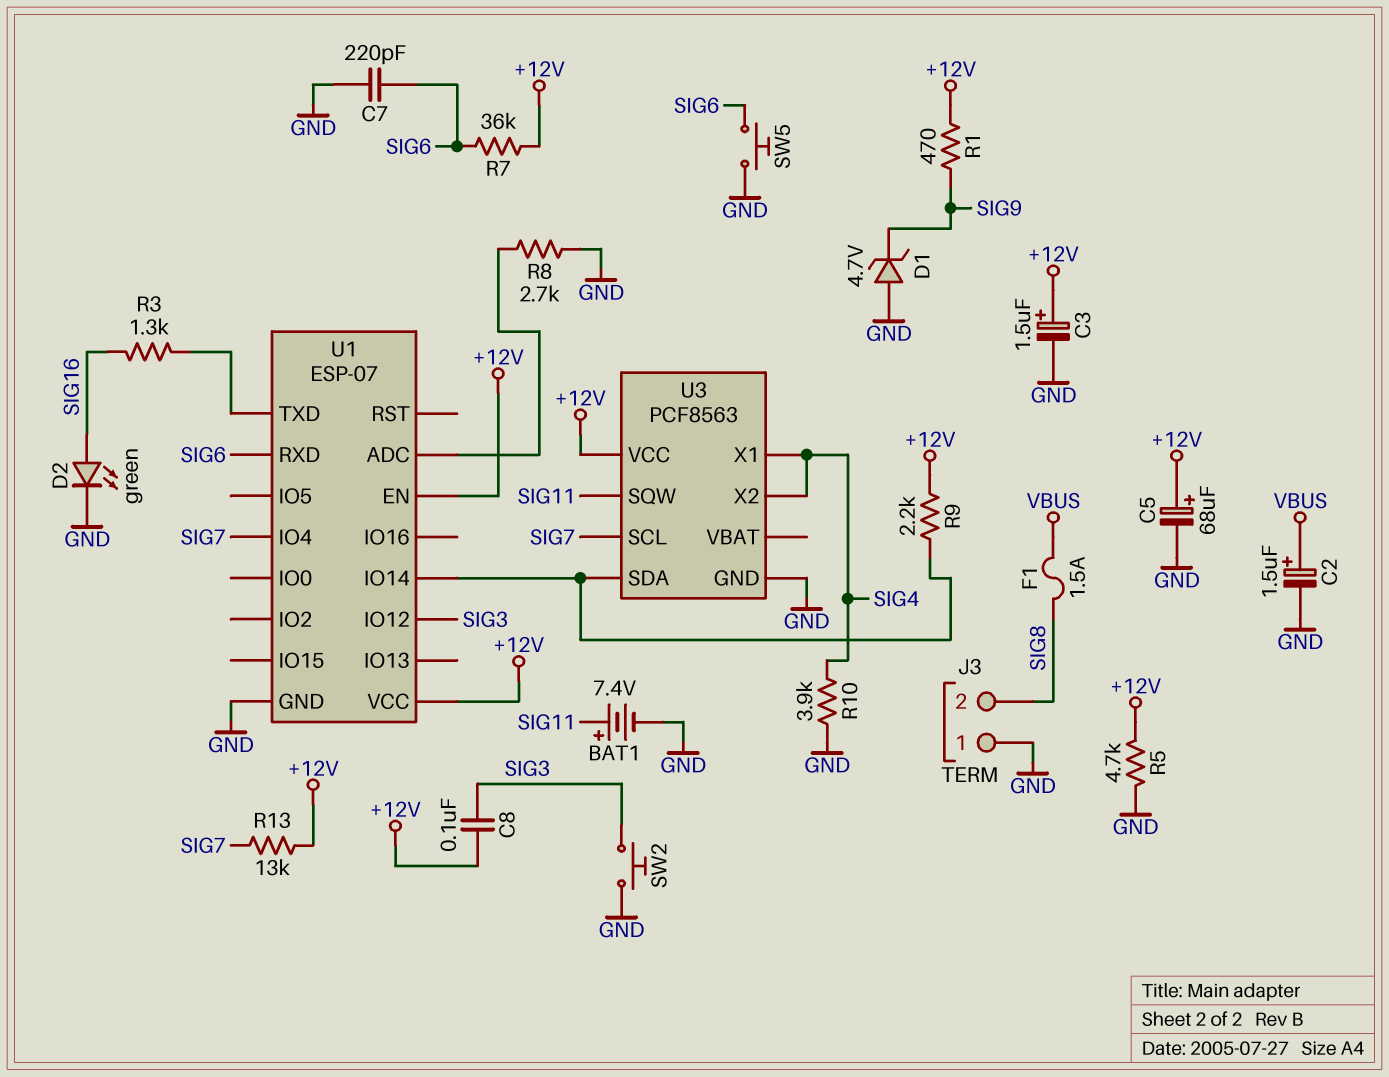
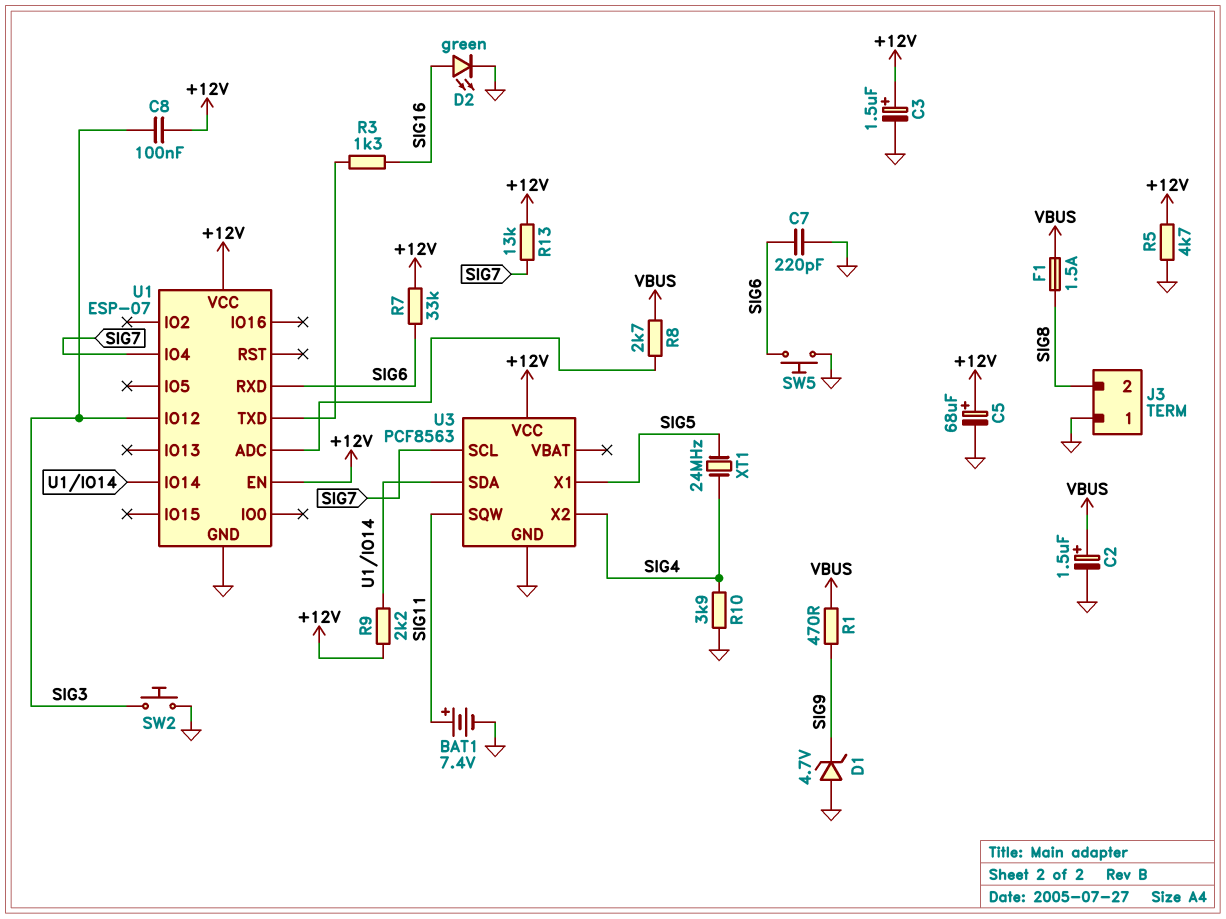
R1: 470 (+12V, SIG9) -> 470 (SIG9, VBUS)
R7: 36k (+12V, SIG6) -> 33k (+12V, SIG6)
R8: 2.7k (GND, U1/ADC) -> 2.7k (U1/ADC, VBUS)
U3 pin X1: SIG4 -> SIG5
XT1: none -> 24MHz (SIG4, SIG5)

